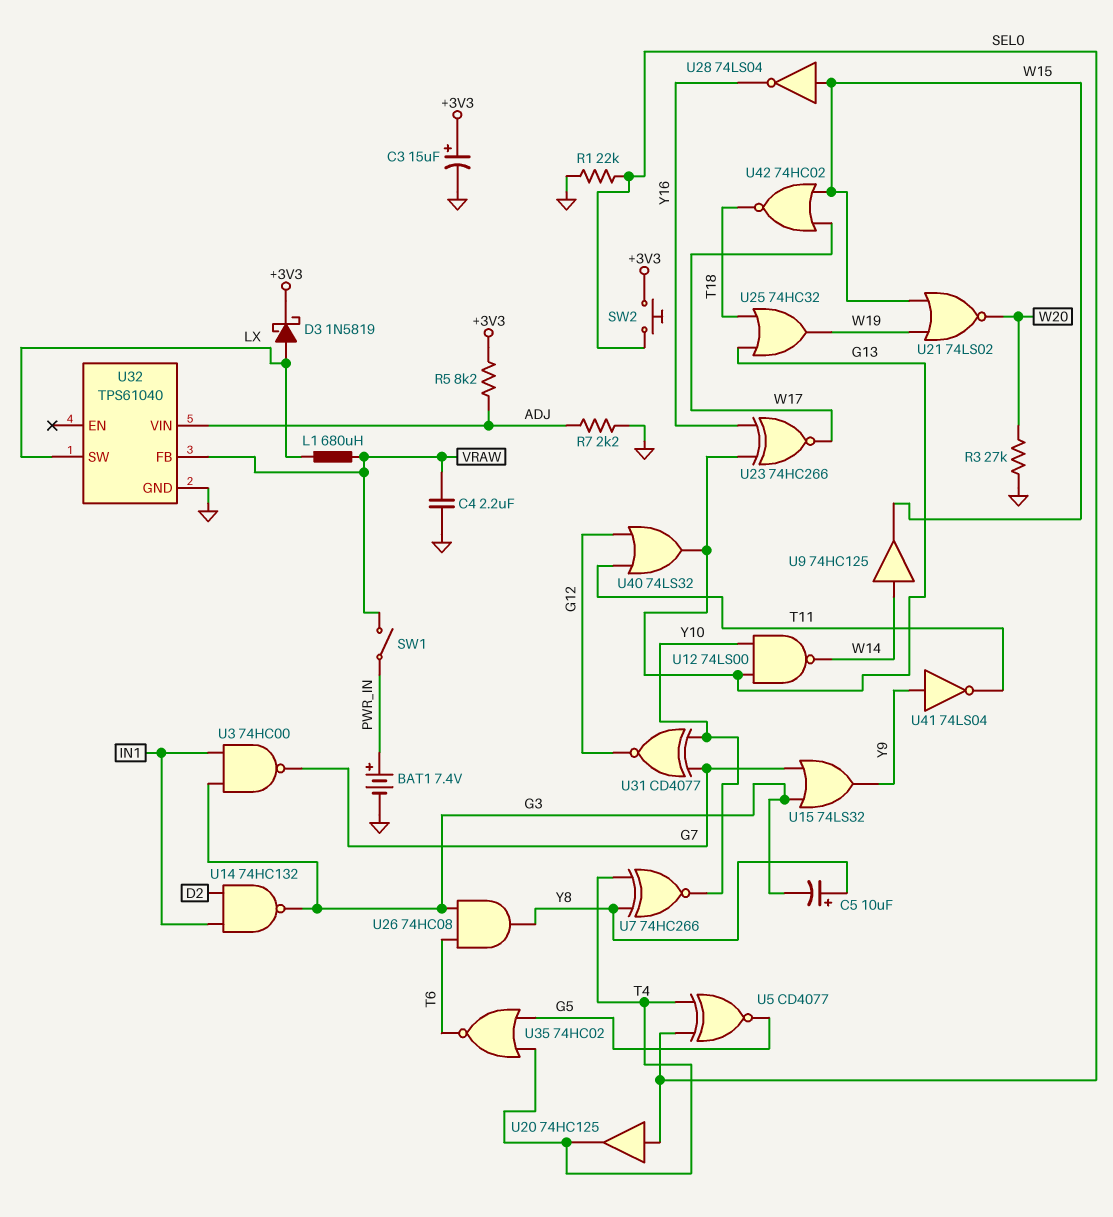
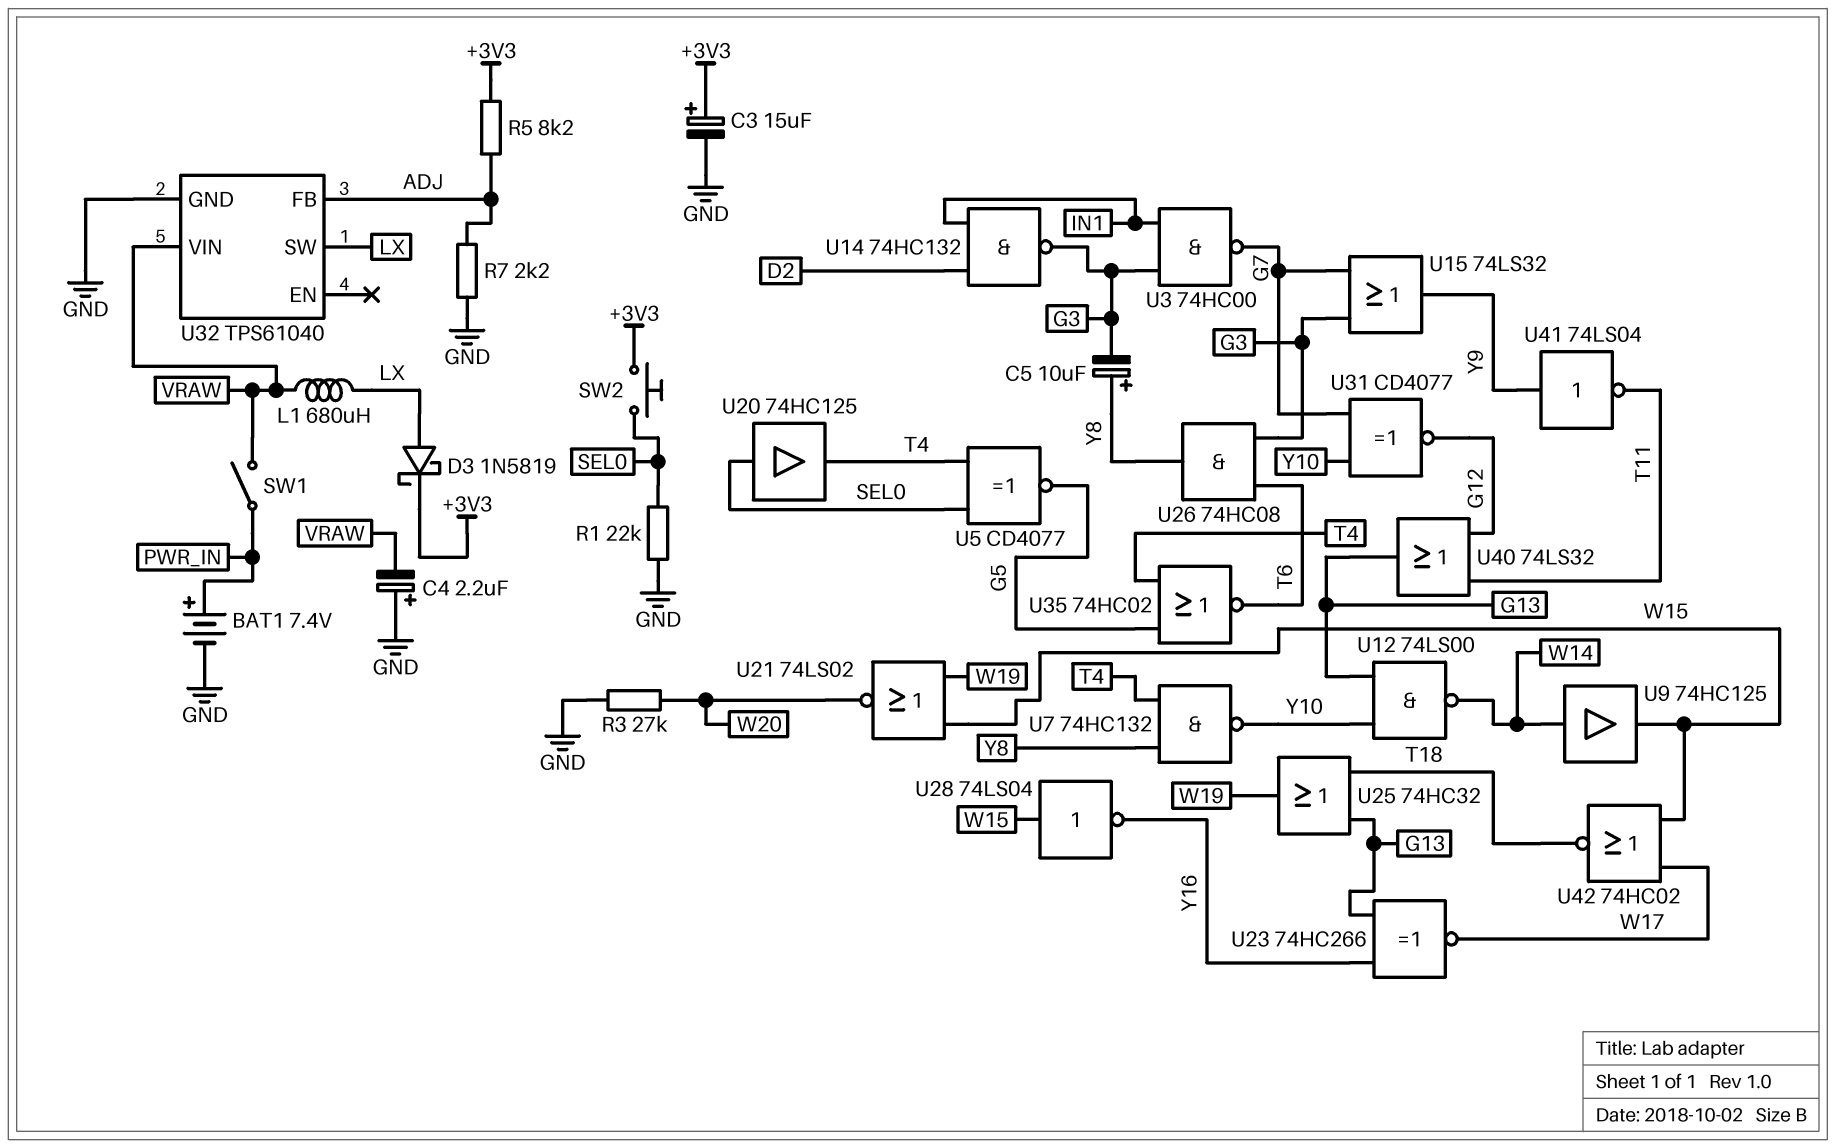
C4: 2.2uF (GND, VRAW) -> 2.2uF (plus GND, minus VRAW)
U7: XNOR 74HC266 (in T4, in Y8, out Y10) -> NAND 74HC132 (in T4, in Y8, out Y10)
U32 pin FB: VRAW -> ADJ
U32 pin VIN: ADJ -> VRAW

